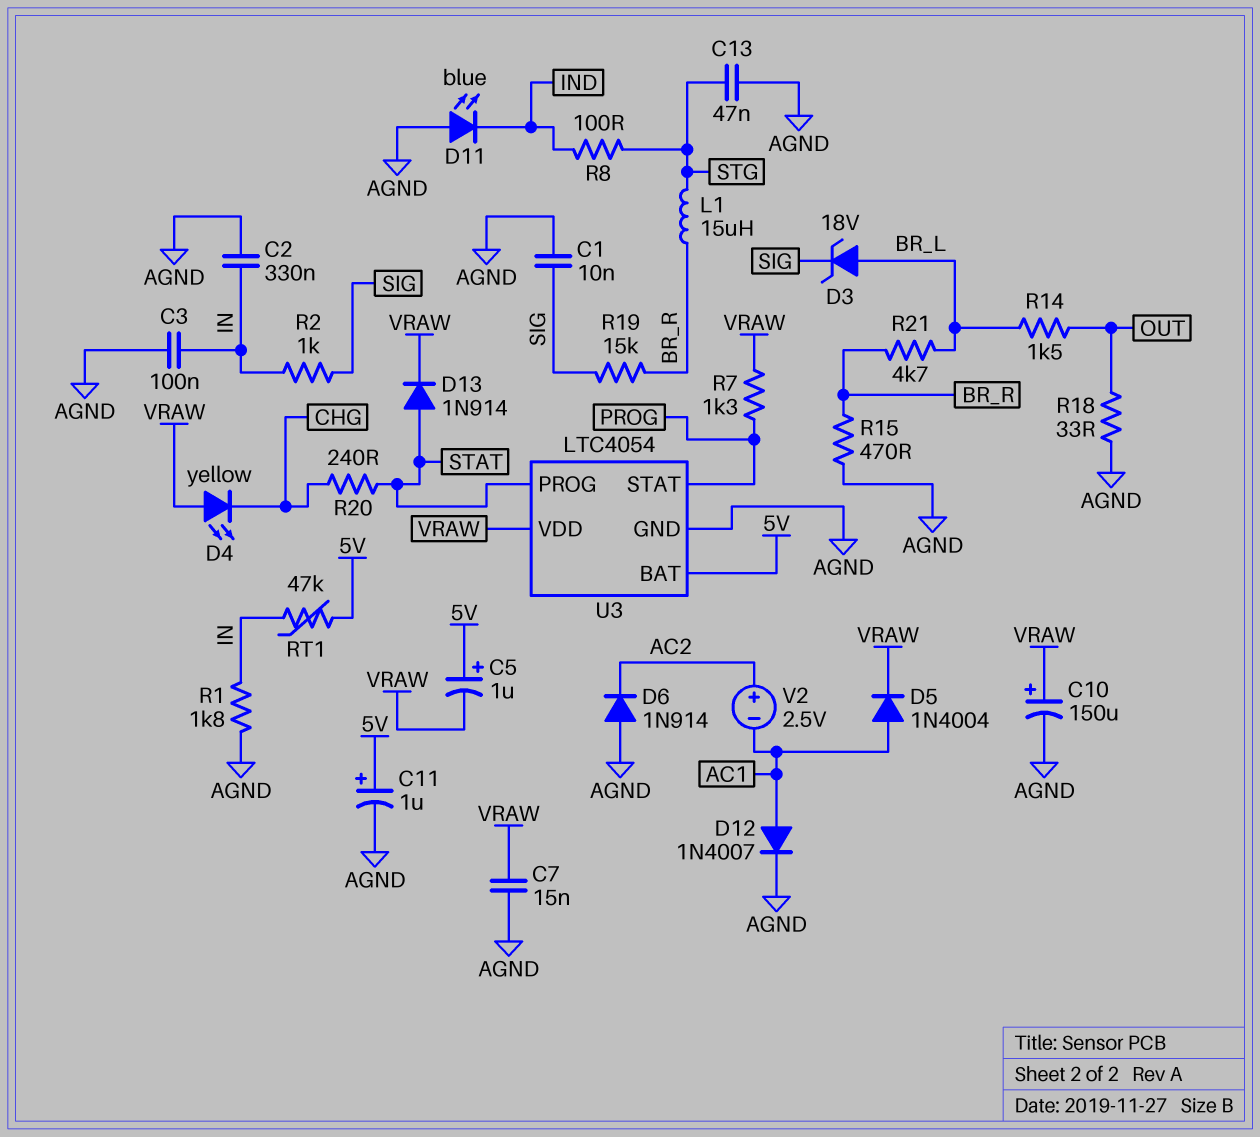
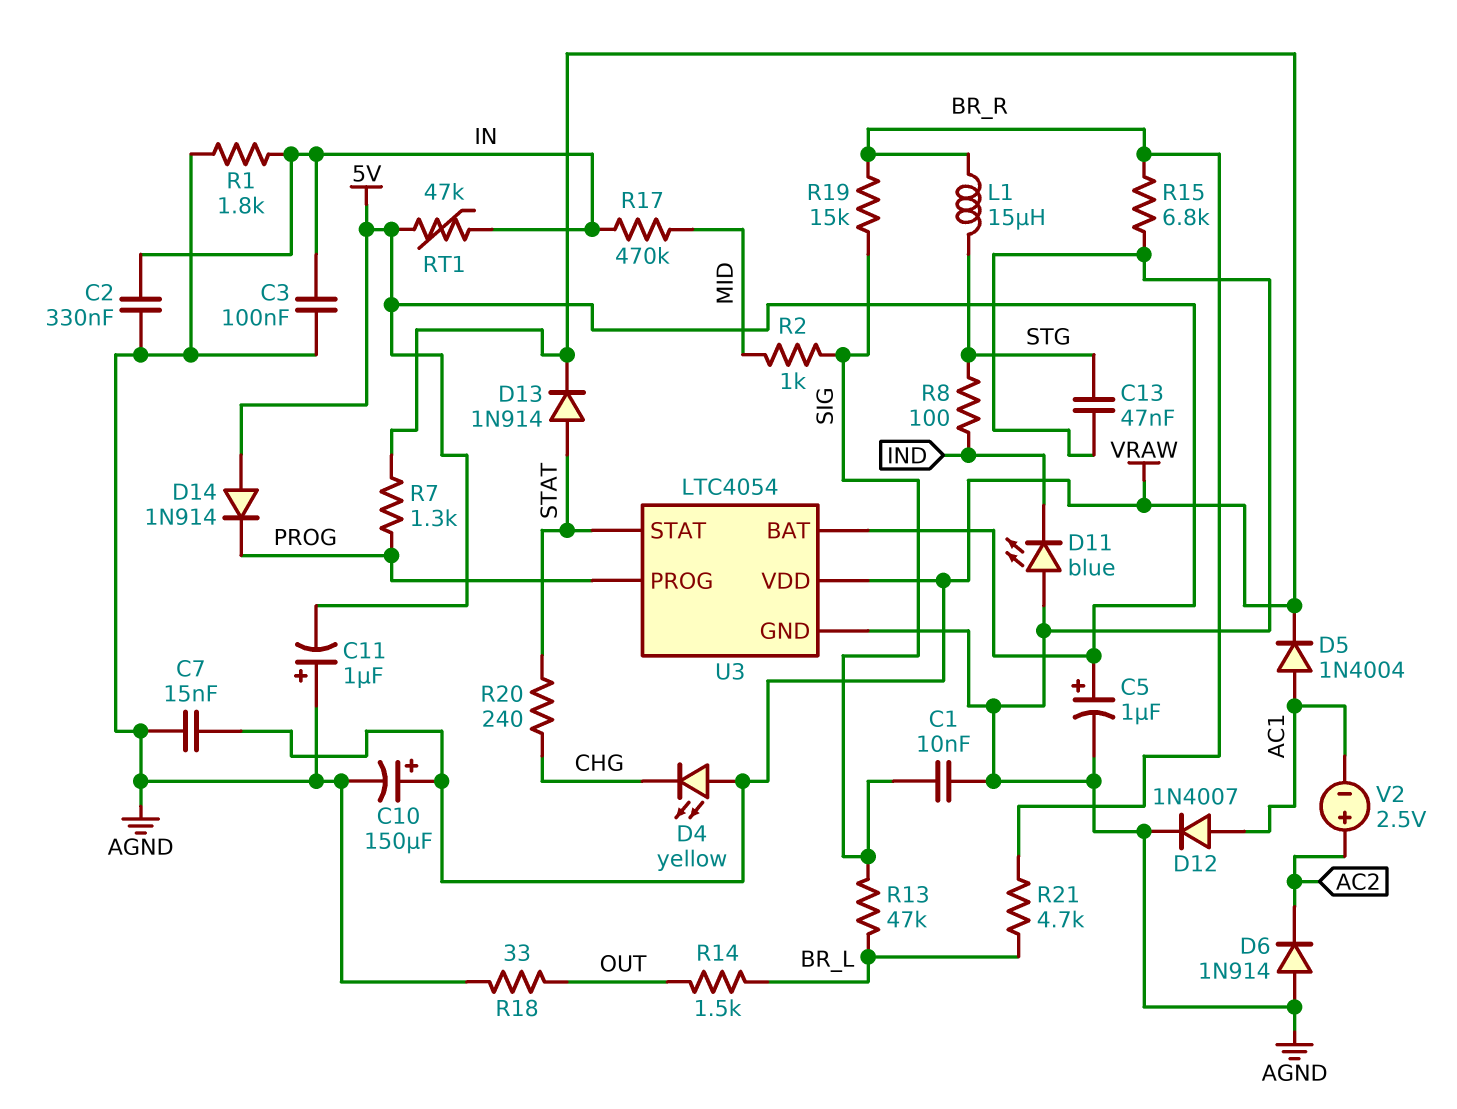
C5: 1uF (plus 5V, minus VRAW) -> 1uF (plus 5V, minus AGND)
C11: 1uF (plus 5V, minus AGND) -> 1uF (plus AGND, minus 5V)
D3: zener 18V (A BR_L, K SIG) -> none
D14: none -> diode 1N914 (A 5V, K PROG)
R2: 1k (IN, SIG) -> 1k (MID, SIG)
R13: none -> 47k (BR_L, SIG)
R15: 470 (AGND, BR_R) -> 6.8k (AGND, BR_R)
R17: none -> 470k (IN, MID)
U3 pin PROG: STAT -> PROG
U3 pin STAT: PROG -> STAT

